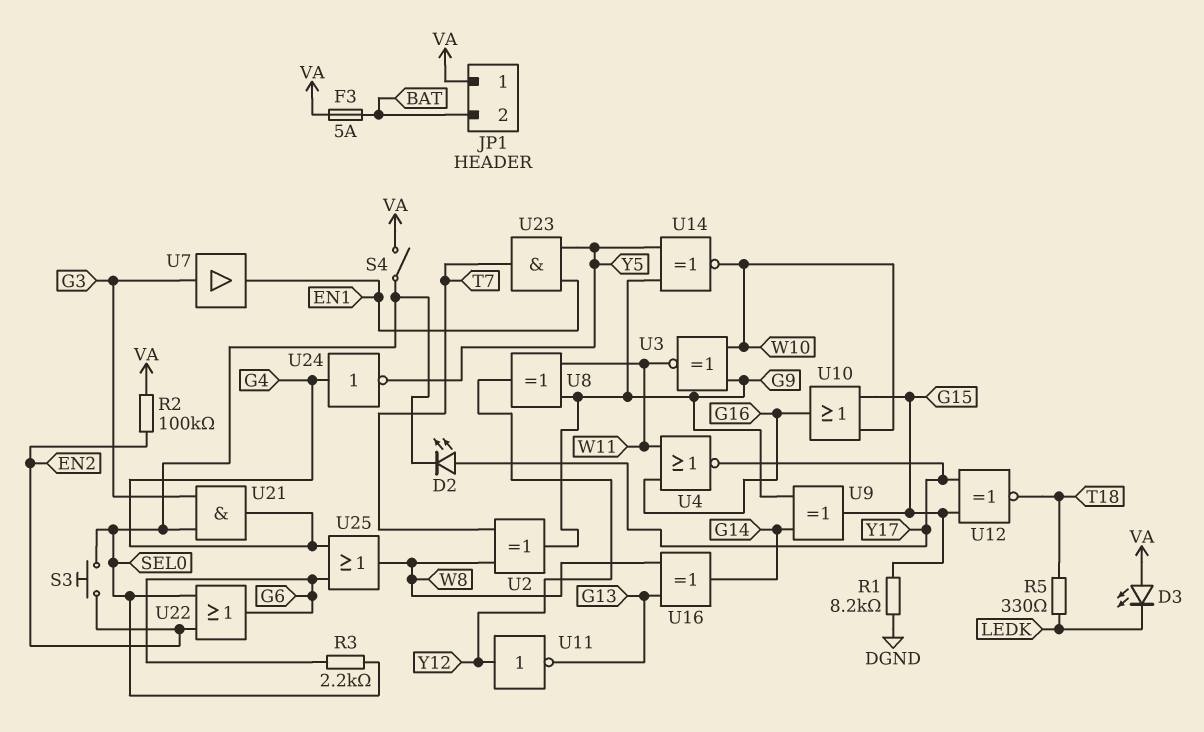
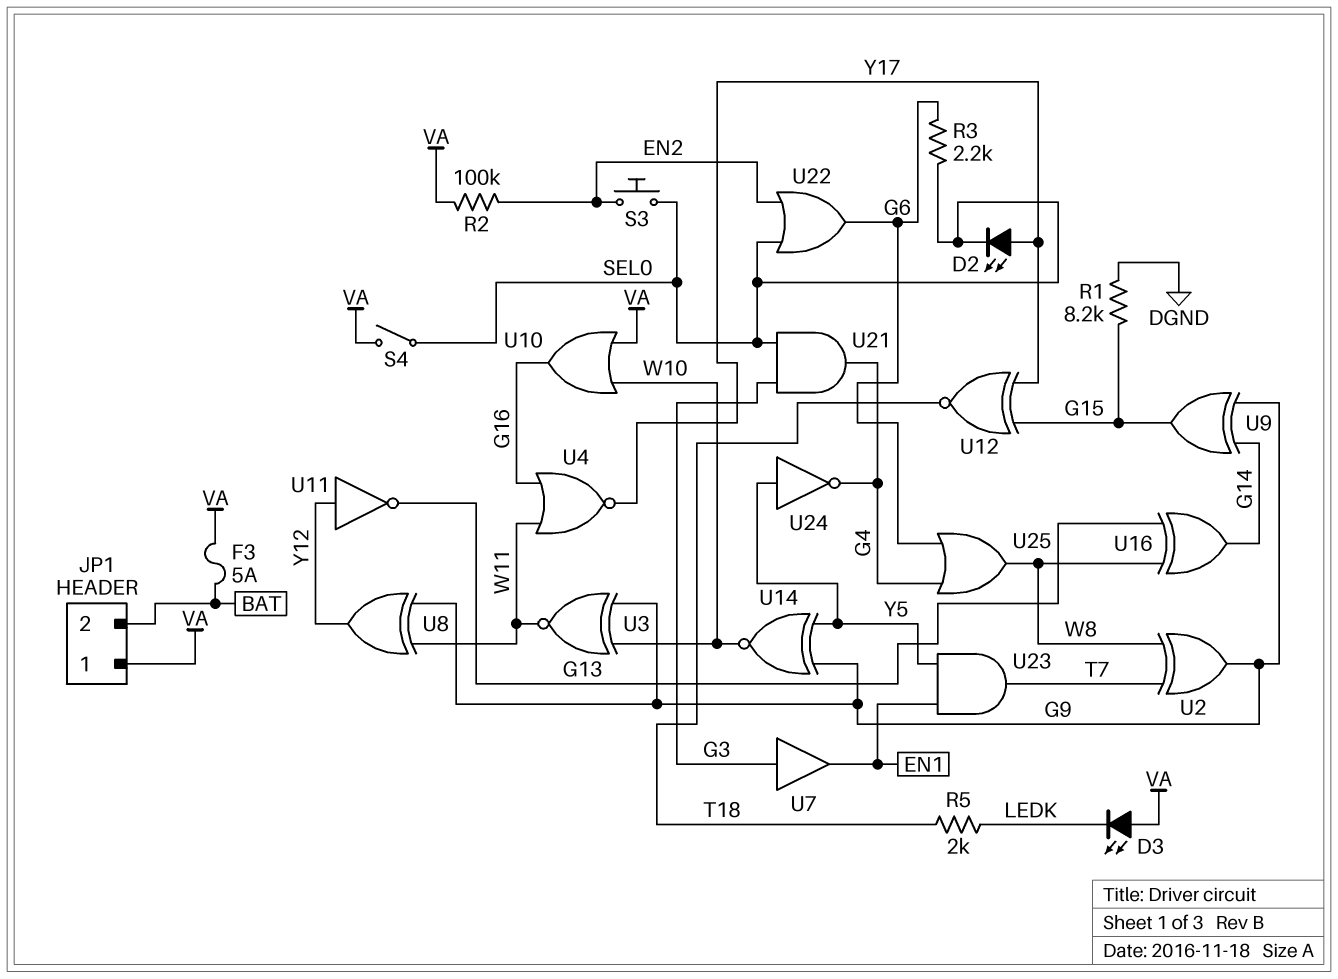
R5: 330 (LEDK, T18) -> 2k (LEDK, T18)
U10: OR (in G15, in W10, out G16) -> OR (in VA, in W10, out G16)
U24: NOT (in G4, out Y5) -> NOT (in Y5, out G4)

